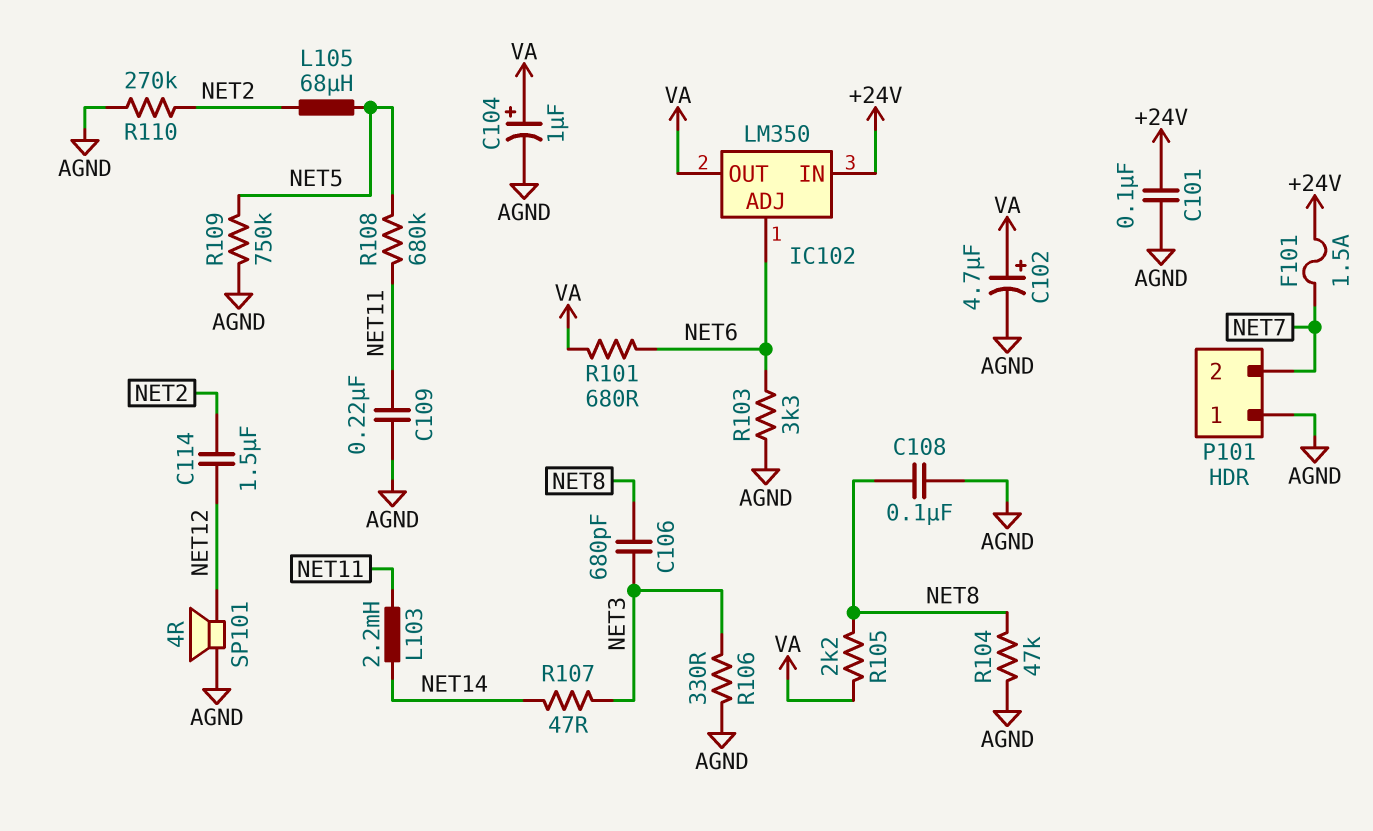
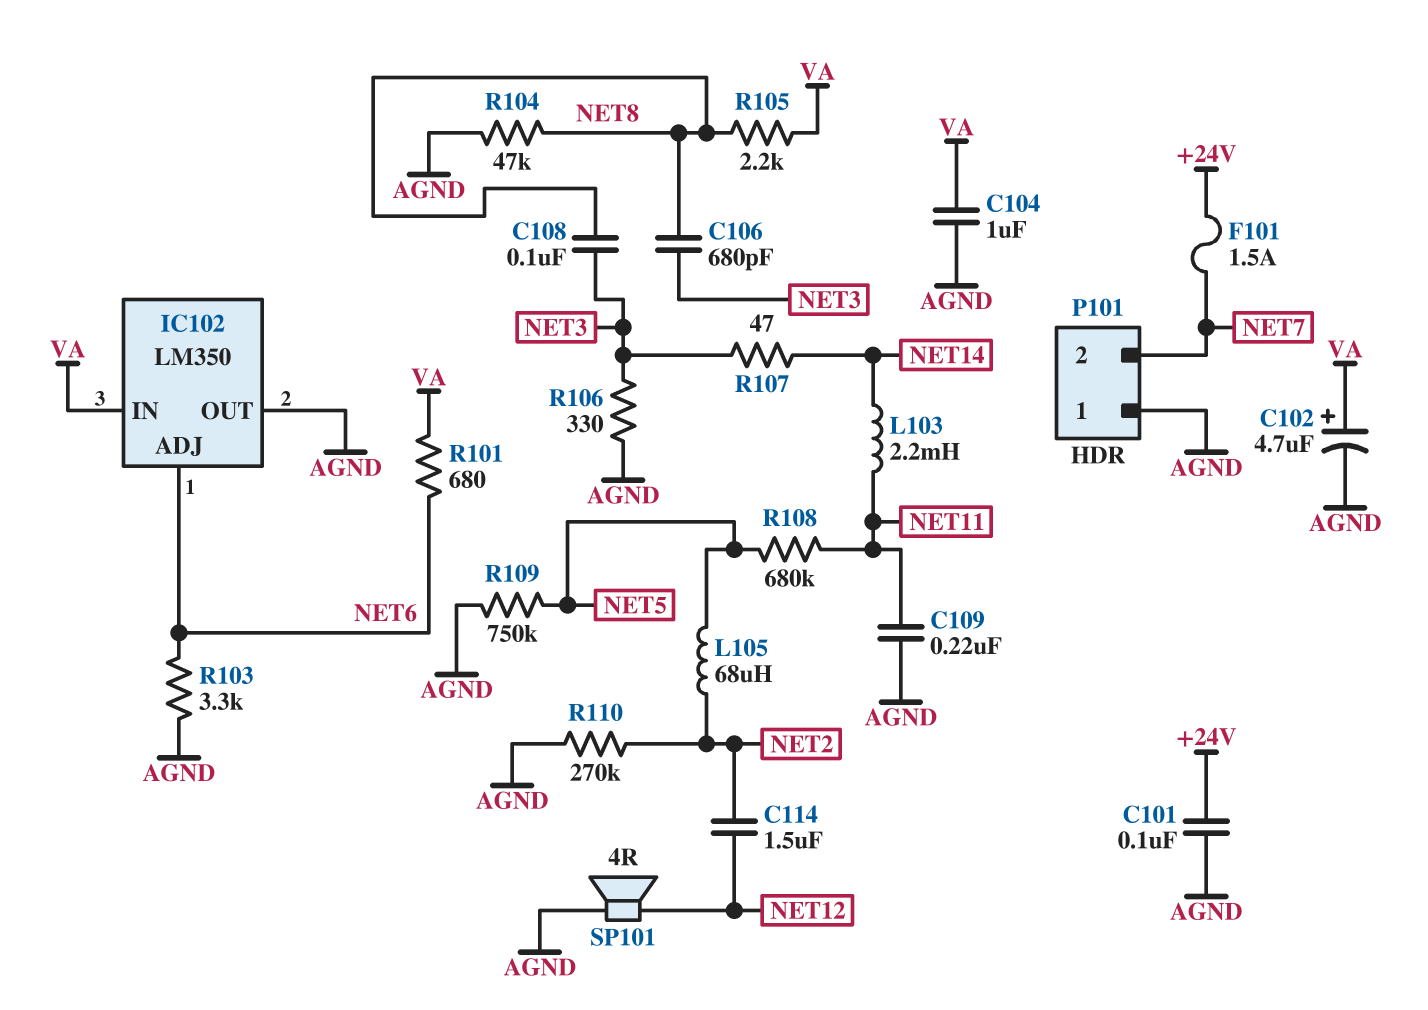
C104: 1uF (plus VA, minus AGND) -> 1uF (AGND, VA)
C108: 100nF (AGND, NET8) -> 100nF (NET3, NET8)
IC102 pin IN: +24V -> VA
IC102 pin OUT: VA -> AGND

